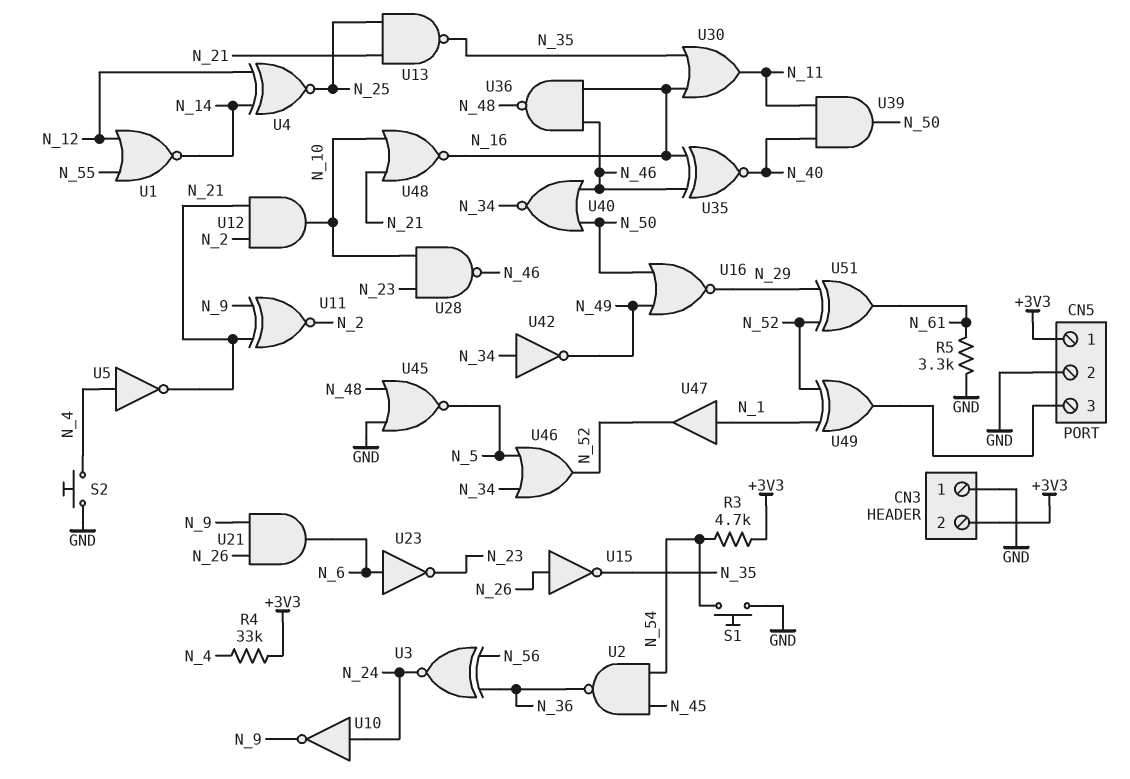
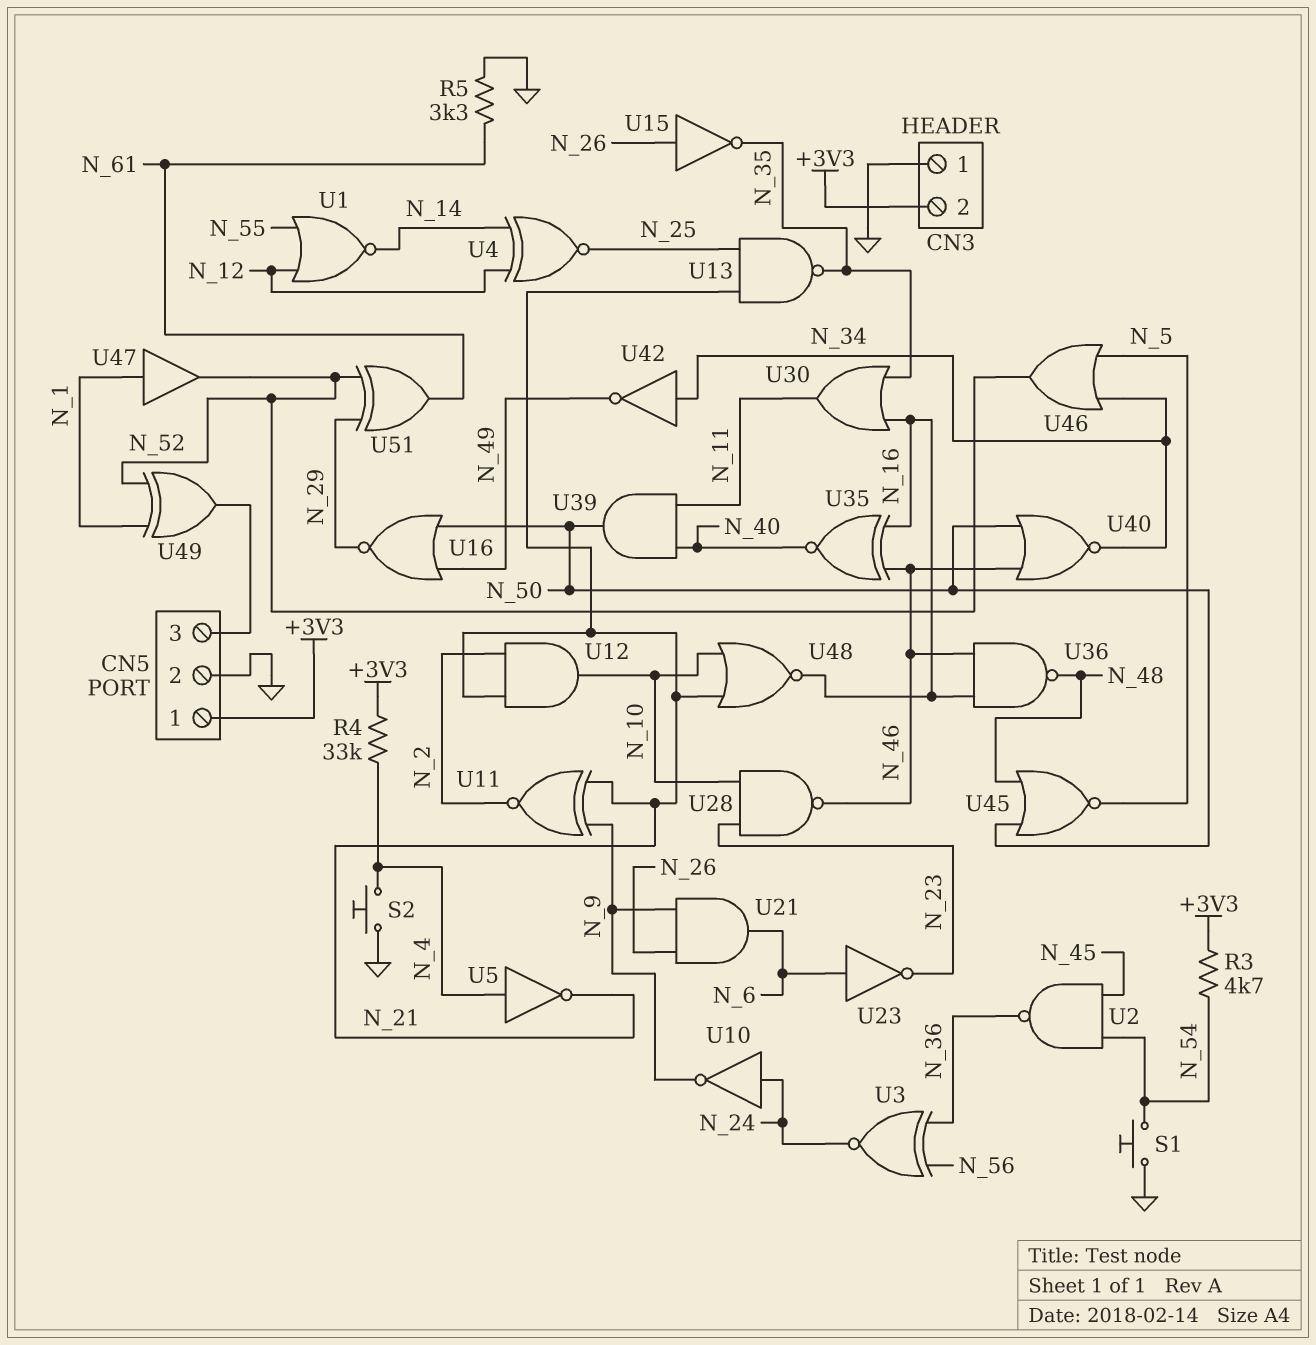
U45: NOR (in GND, in N_48, out N_5) -> NOR (in N_48, in N_50, out N_5)

